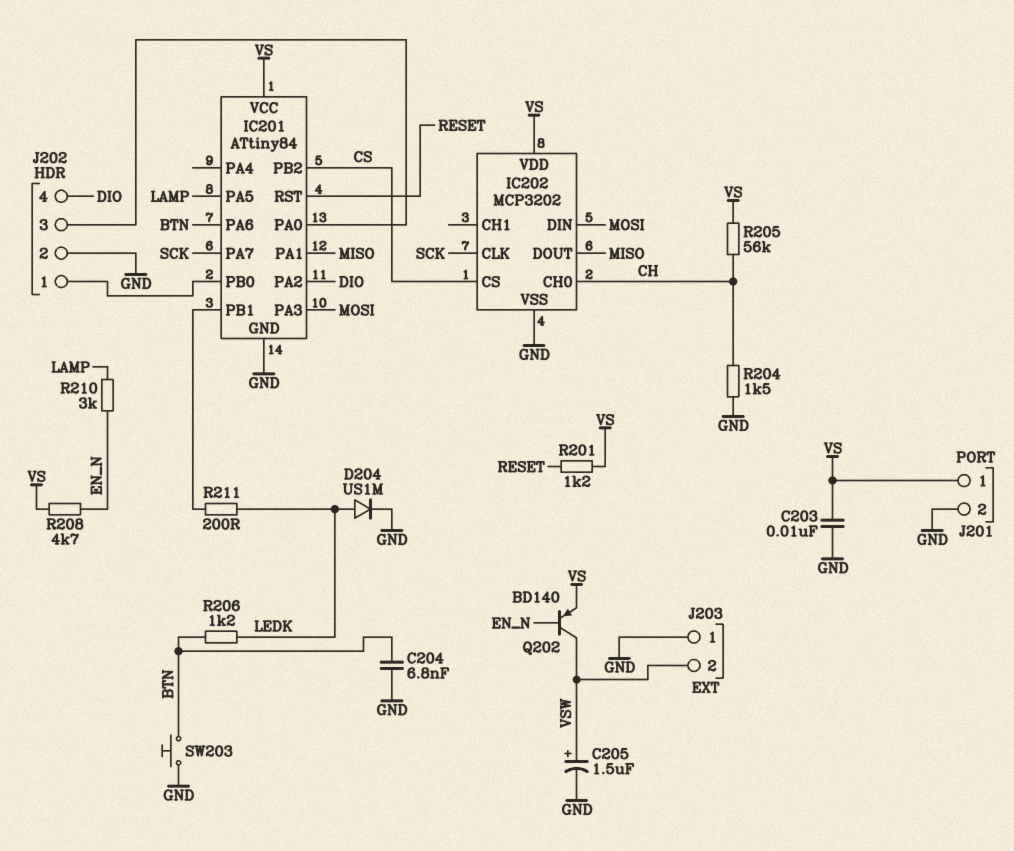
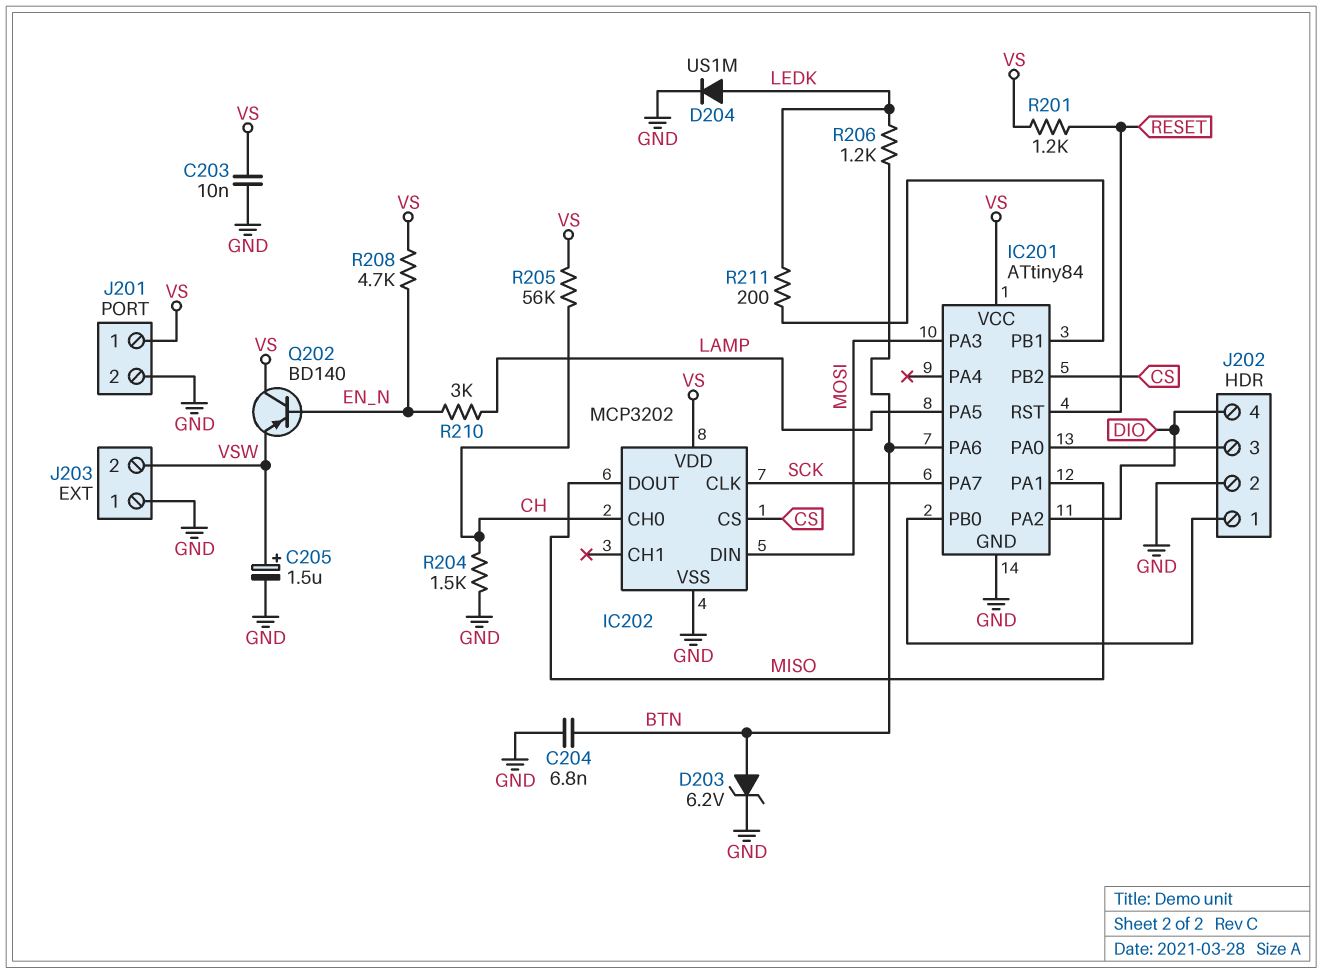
D203: none -> zener 6.2V (A BTN, K GND)
Q202: PNP BD140 (B EN_N, C VSW, E VS) -> PNP BD140 (B EN_N, C VS, E VSW)
SW203: button (BTN, GND) -> none

